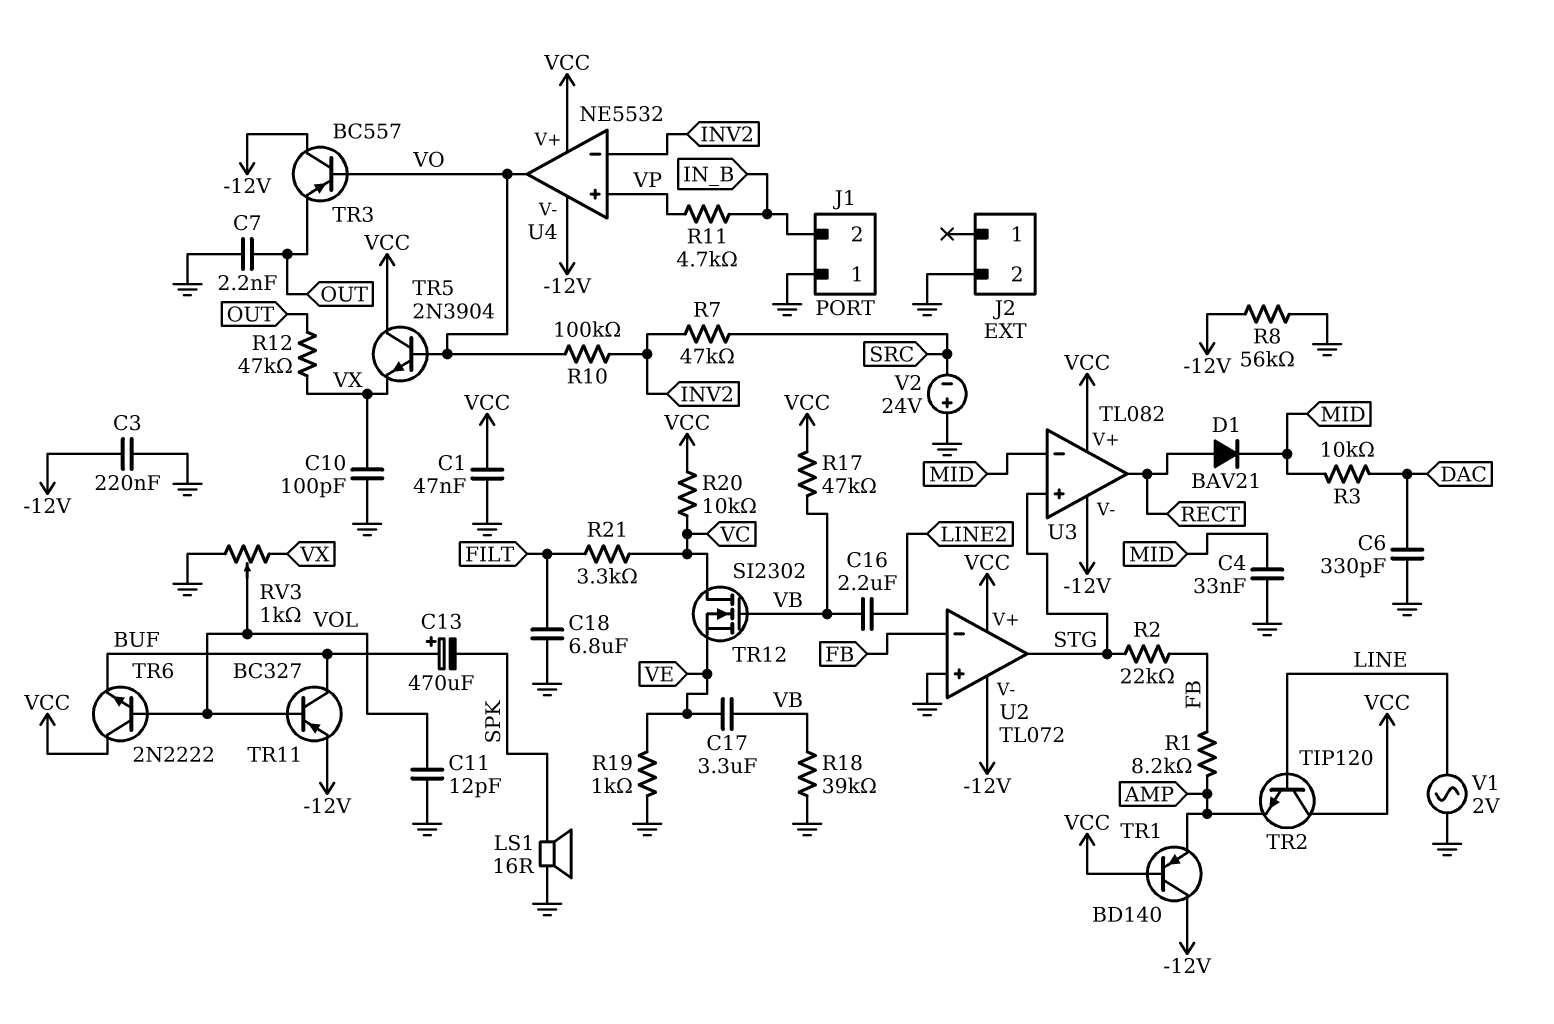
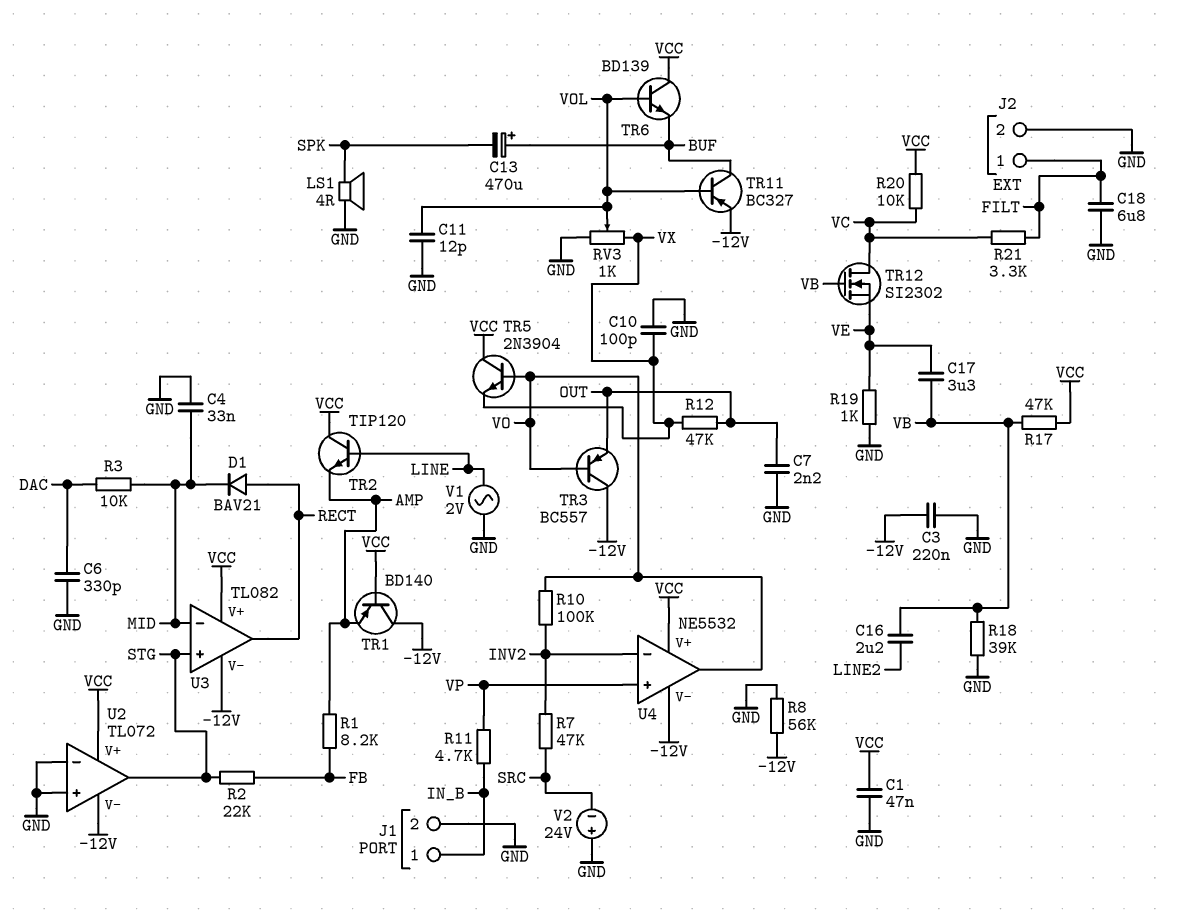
J1 pin 1: GND -> IN_B
J1 pin 2: IN_B -> GND
J2 pin 1: none -> FILT
LS1: speaker 16R (GND, SPK) -> speaker 4R (GND, SPK)
TR6: NPN 2N2222 (B VOL, C VCC, E BUF) -> NPN BD139 (B VOL, C VCC, E BUF)
U2 pin in-: FB -> GND

